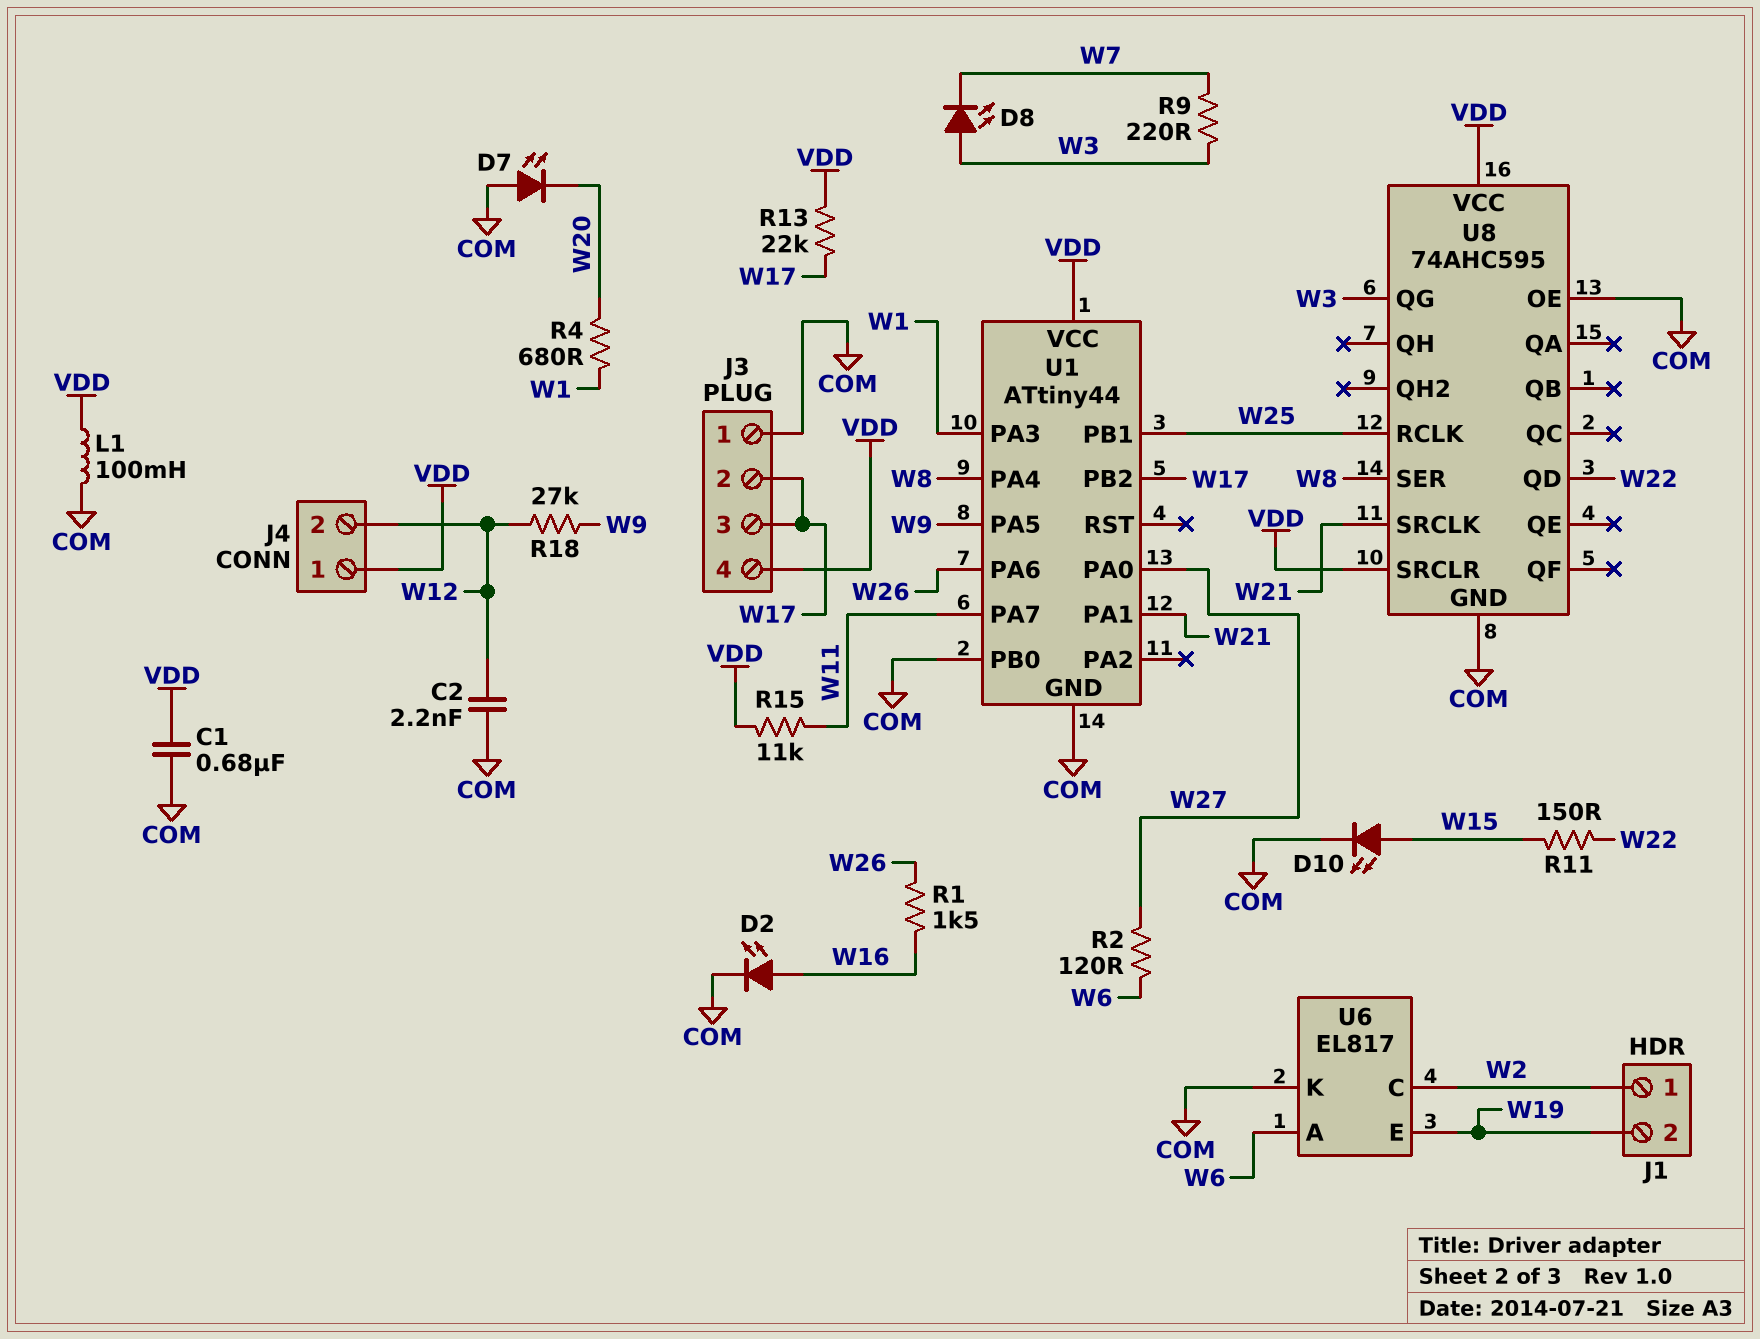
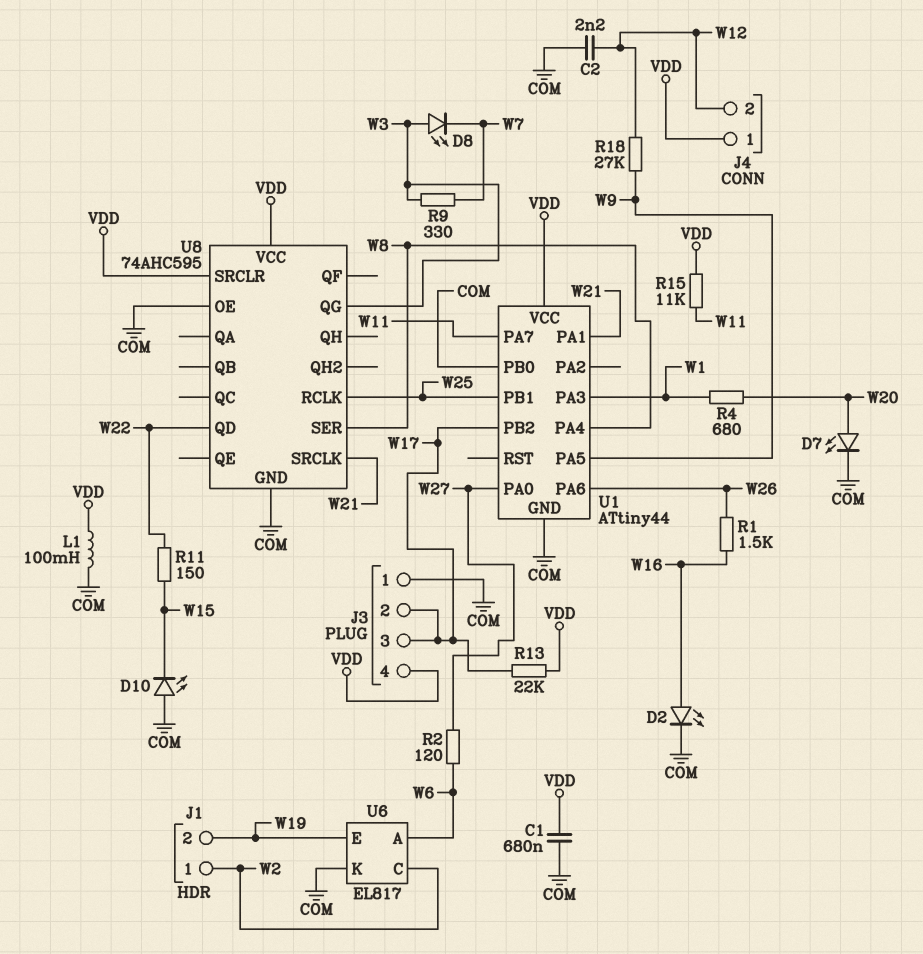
D7: LED (A COM, K W20) -> LED (A W20, K COM)
D10: LED (A W15, K COM) -> LED (A COM, K W15)
R9: 220 (W3, W7) -> 330 (W3, W7)

